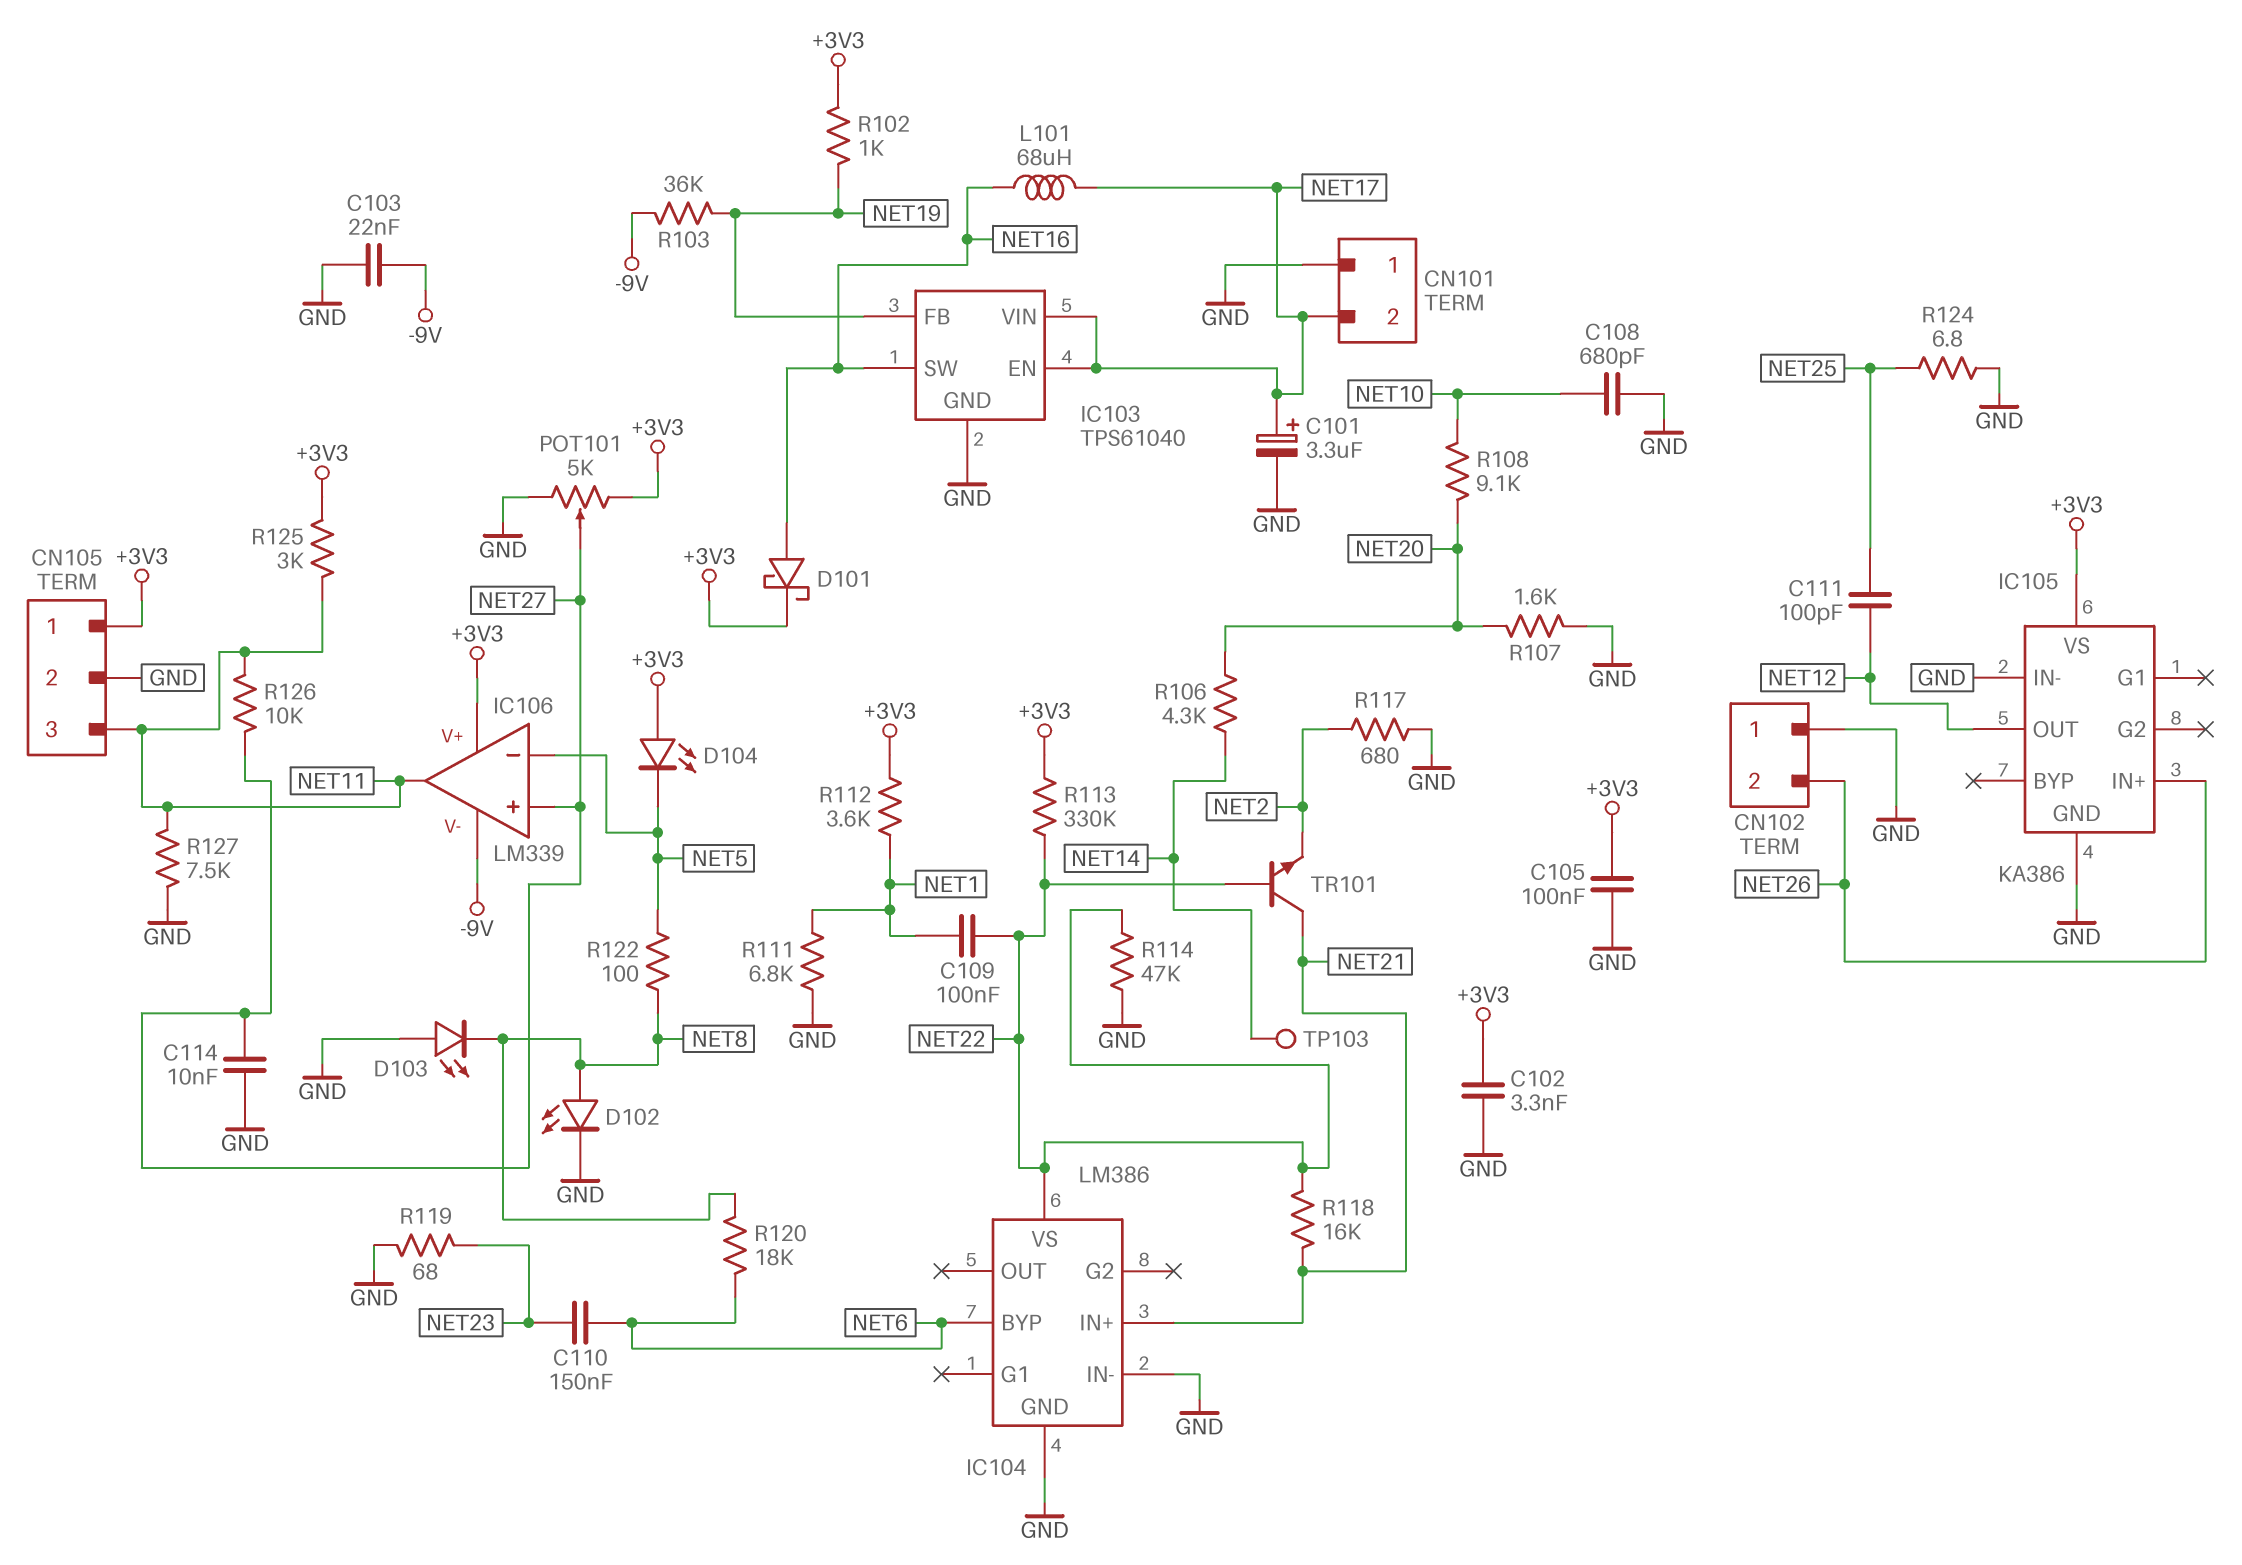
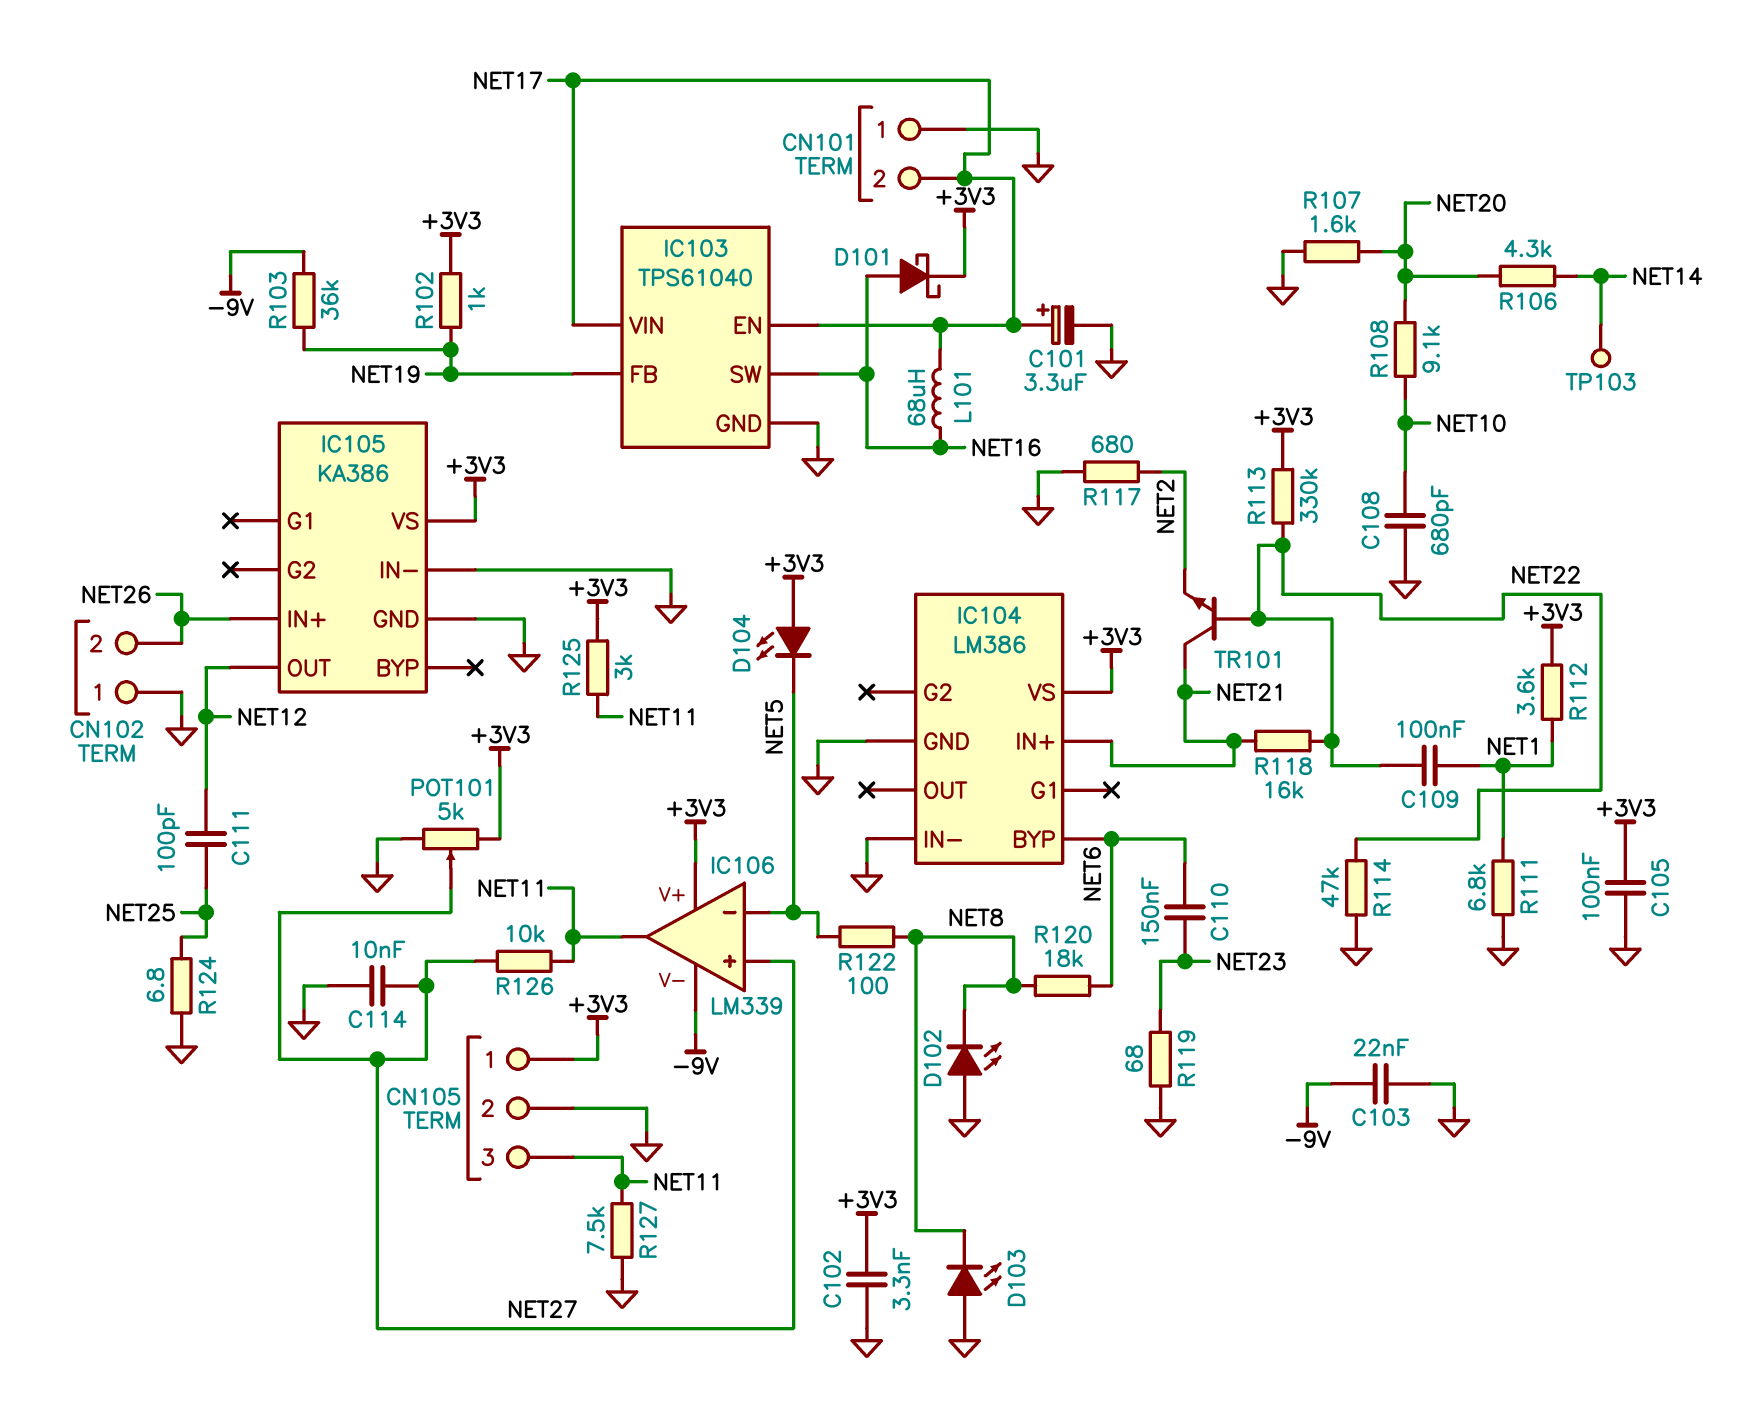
D102: LED (A NET8, K GND) -> LED (A GND, K NET8)
IC104 pin VS: NET22 -> +3V3

